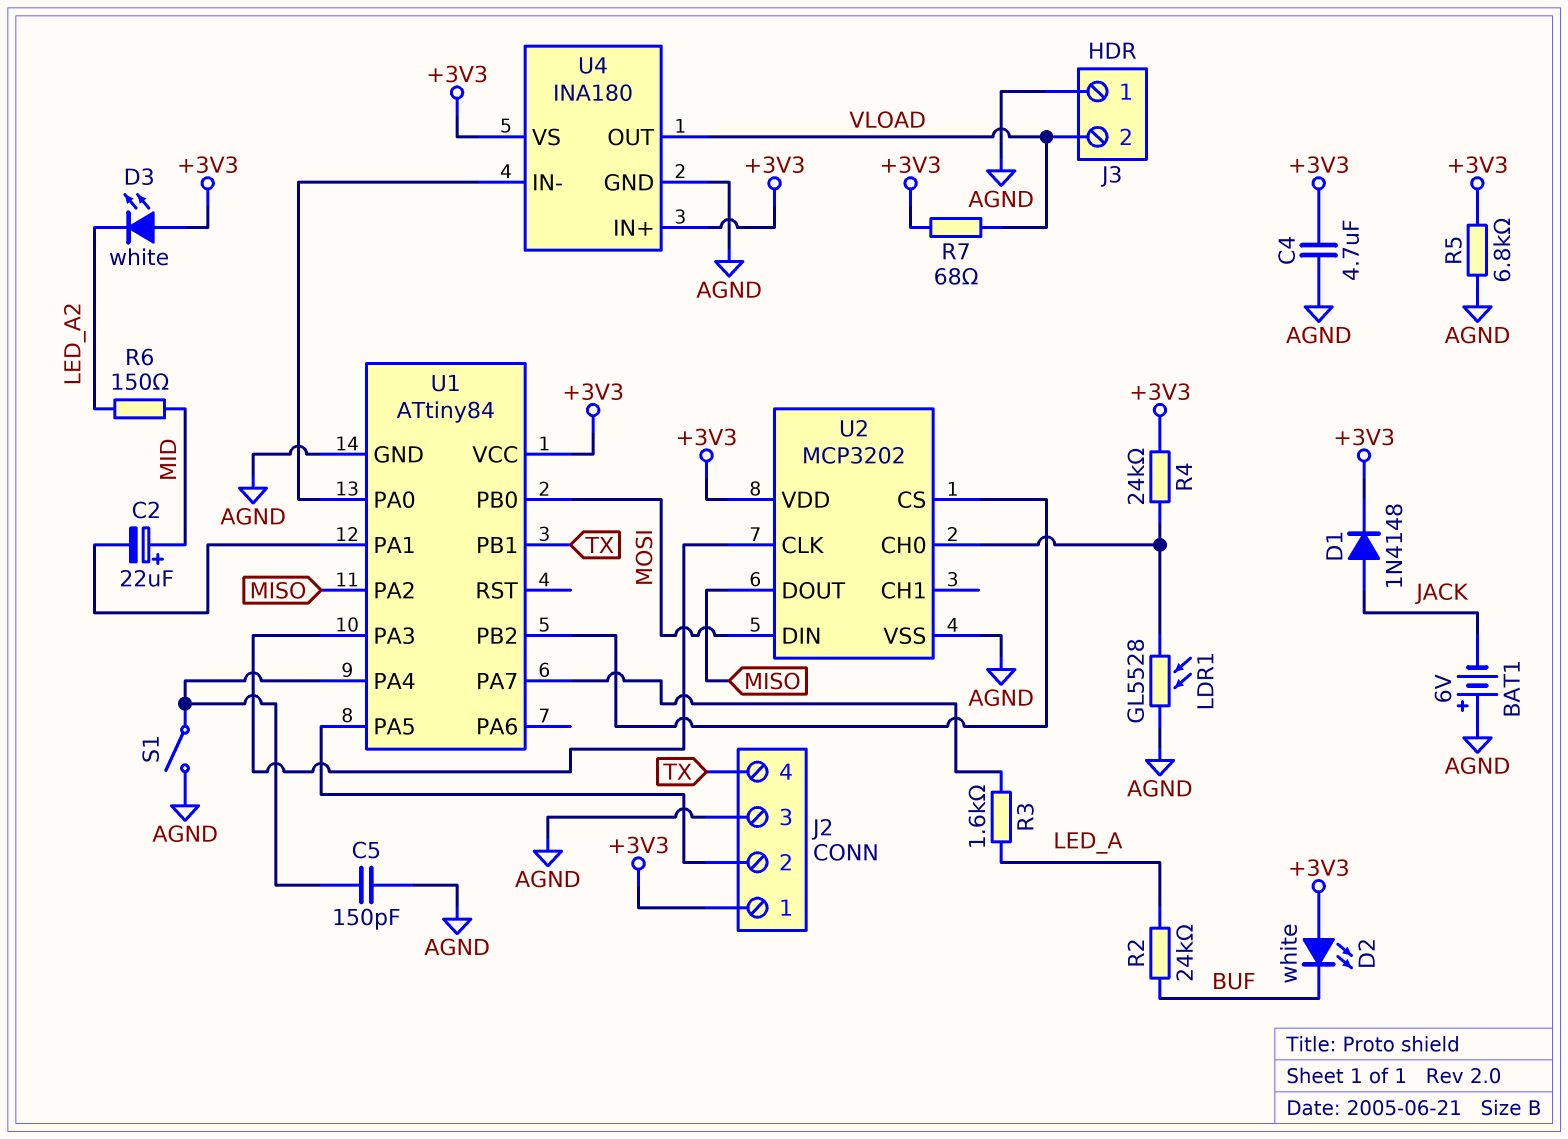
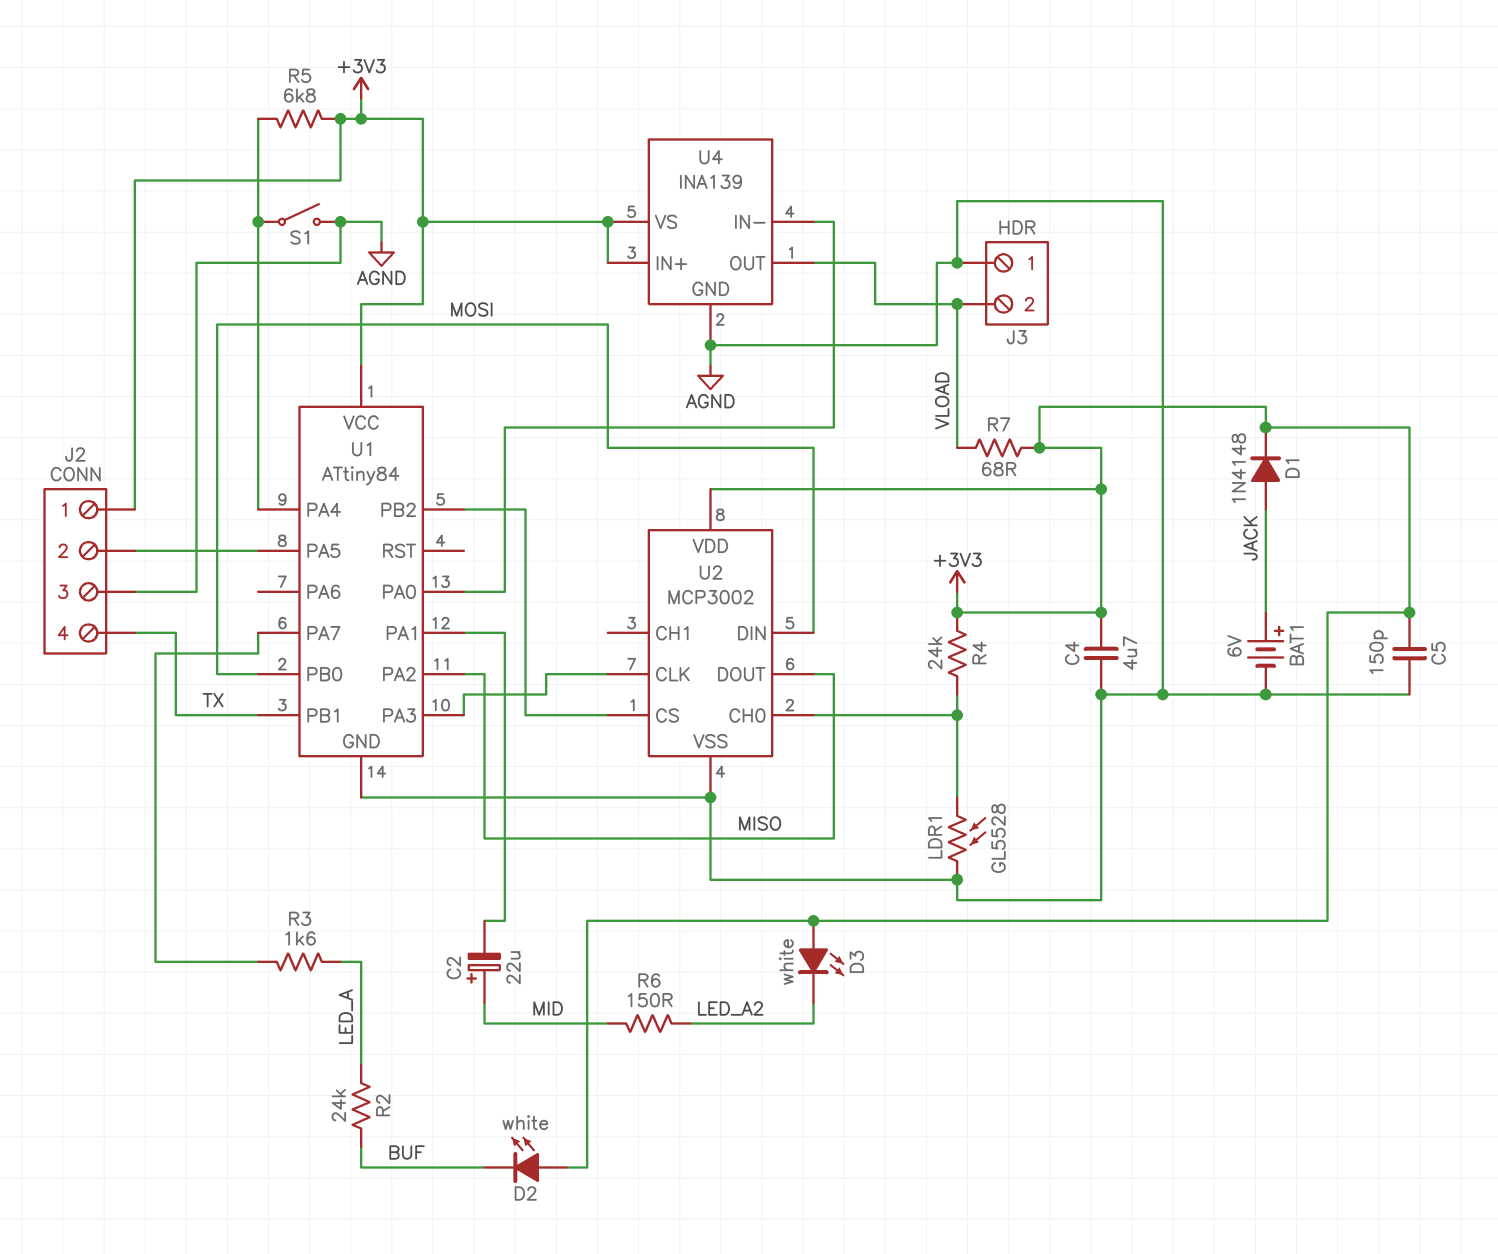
BAT1: 6V (plus AGND, minus JACK) -> 6V (plus JACK, minus AGND)
C5: 150pF (AGND, U1/PA4) -> 150pF (+3V3, AGND)
R5: 6.8k (+3V3, AGND) -> 6.8k (+3V3, U1/PA4)
U2: MCP3202 -> MCP3002
U4: INA180 -> INA139

